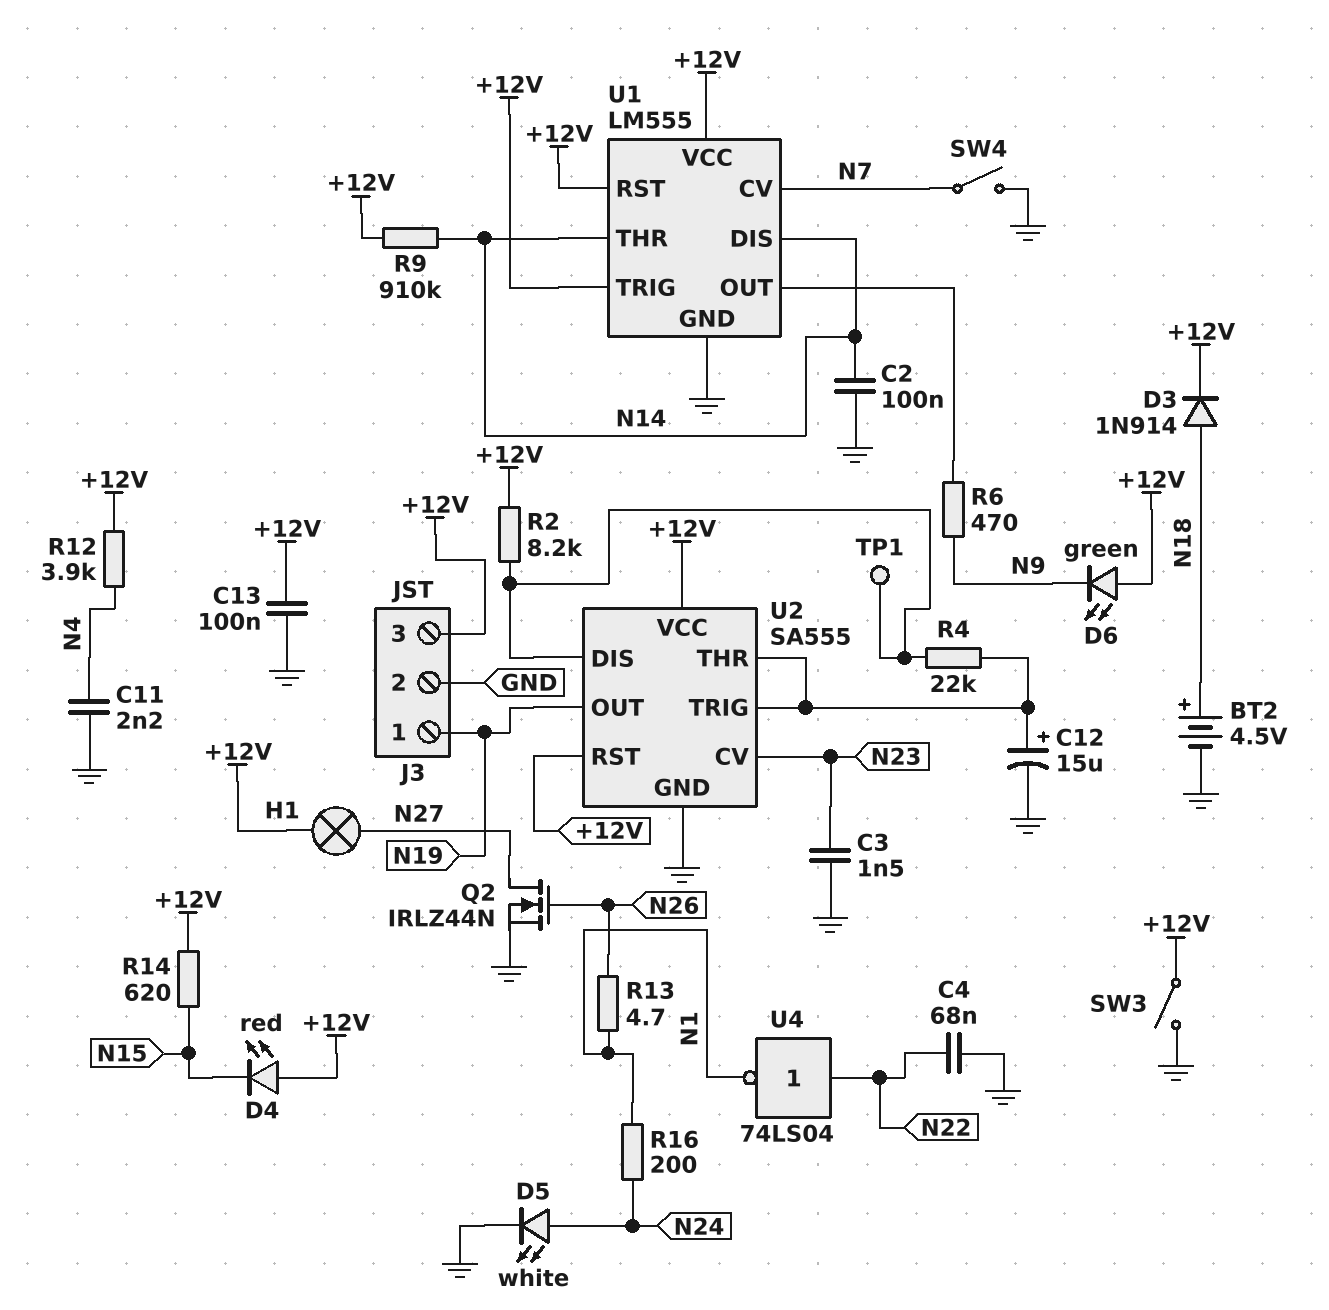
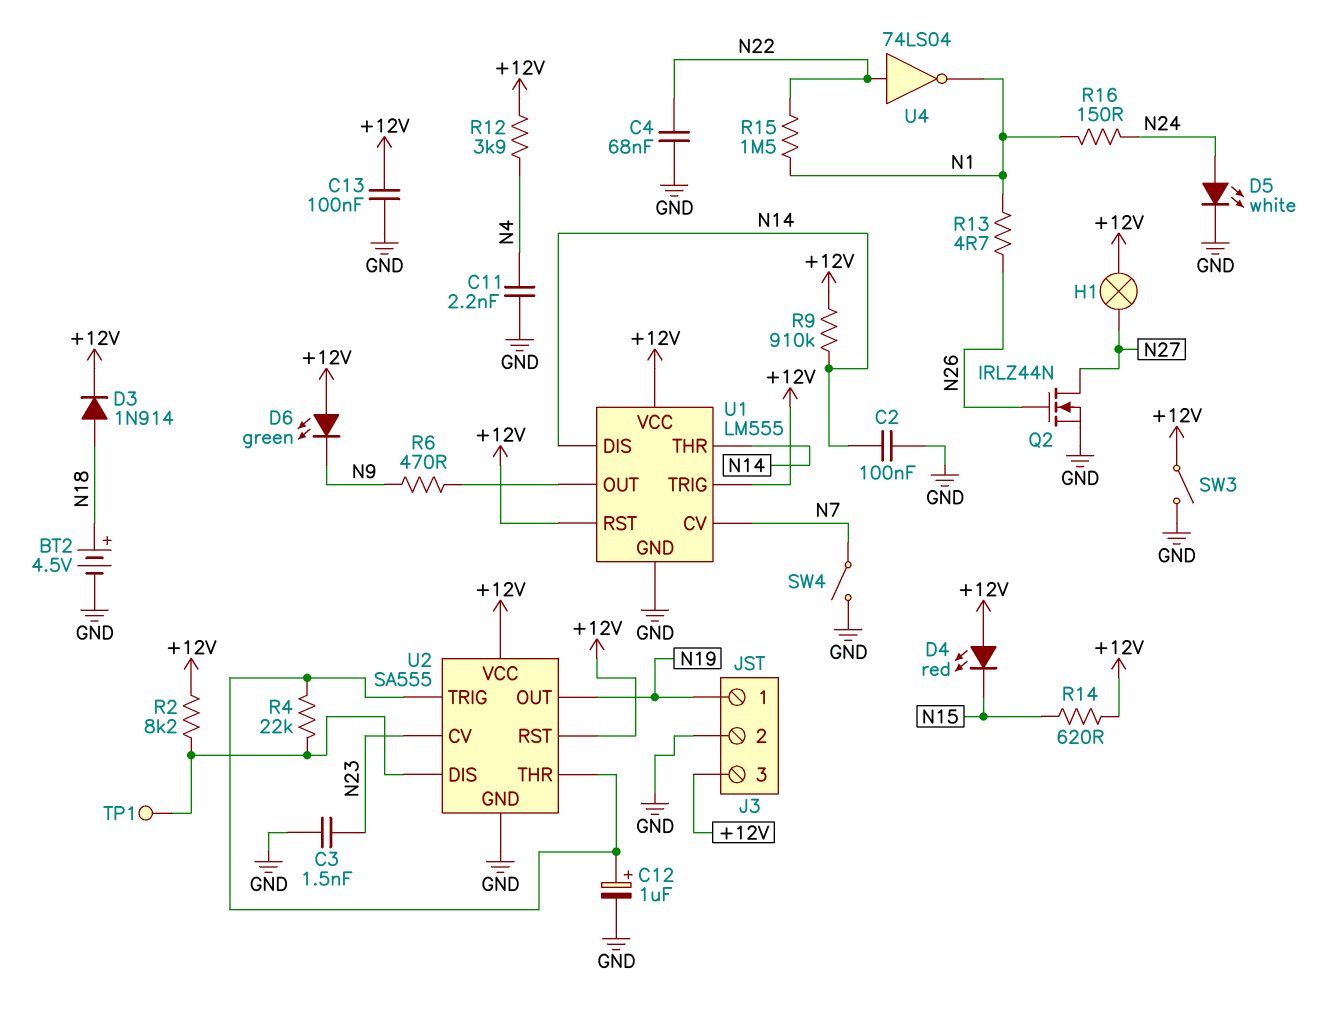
C12: 15uF (plus U2/THR, minus GND) -> 1uF (plus U2/THR, minus GND)
R15: none -> 1.5M (N1, N22)
R16: 200 (N1, N24) -> 150 (N1, N24)

